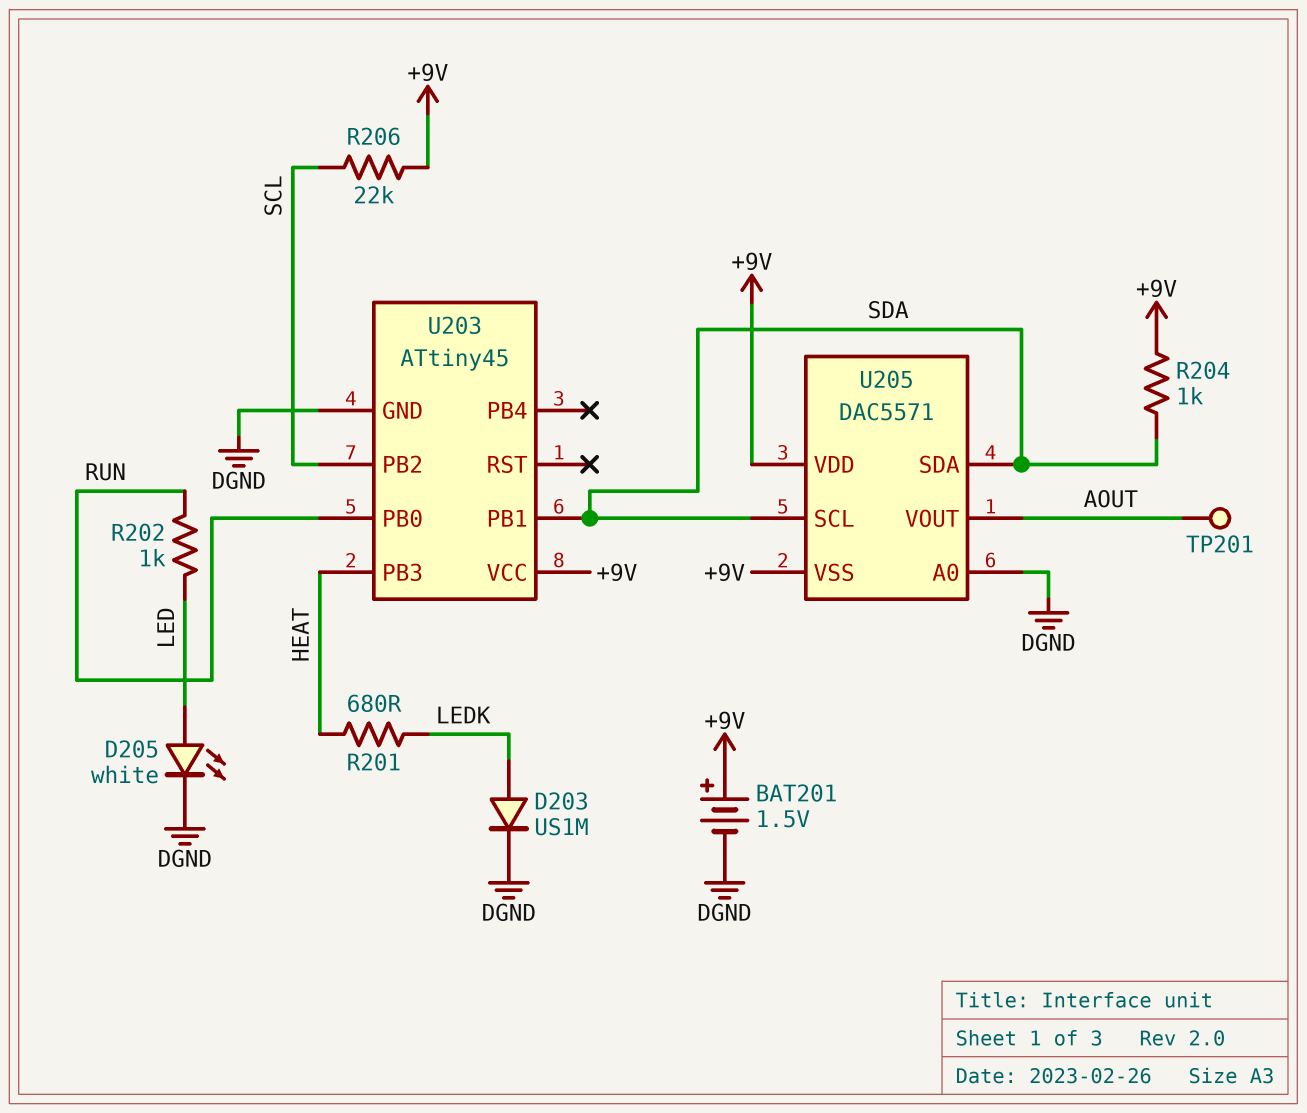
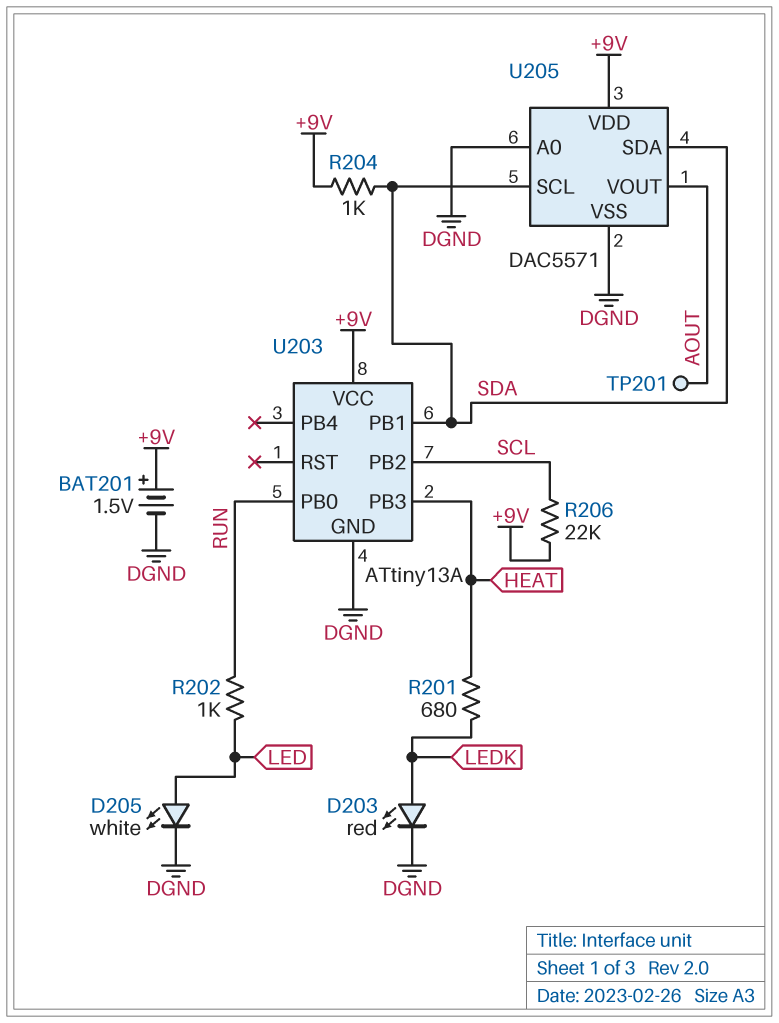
D203: diode US1M (A LEDK, K DGND) -> LED red (A LEDK, K DGND)
U203: ATtiny45 -> ATtiny13A
U205 pin VSS: +9V -> DGND

